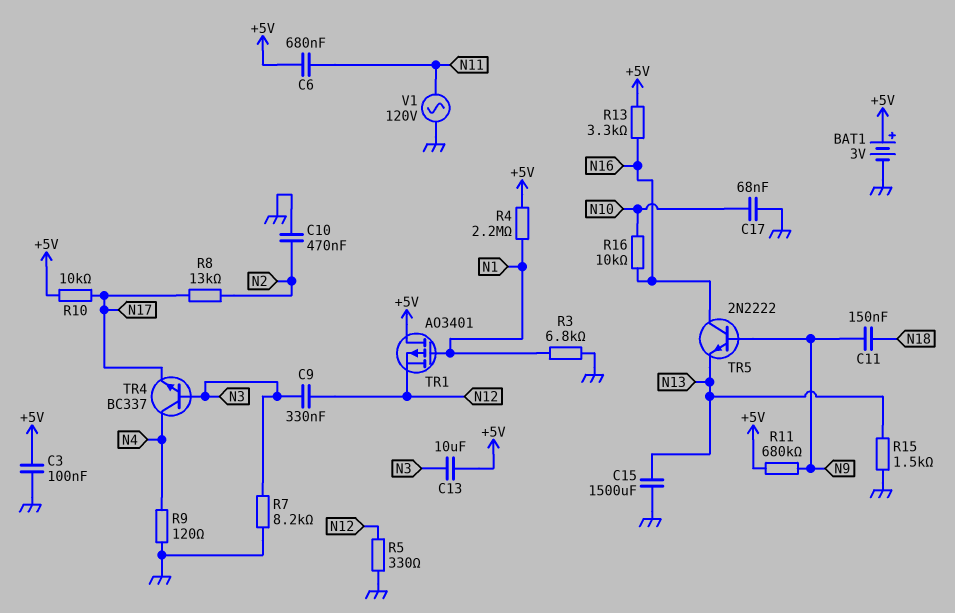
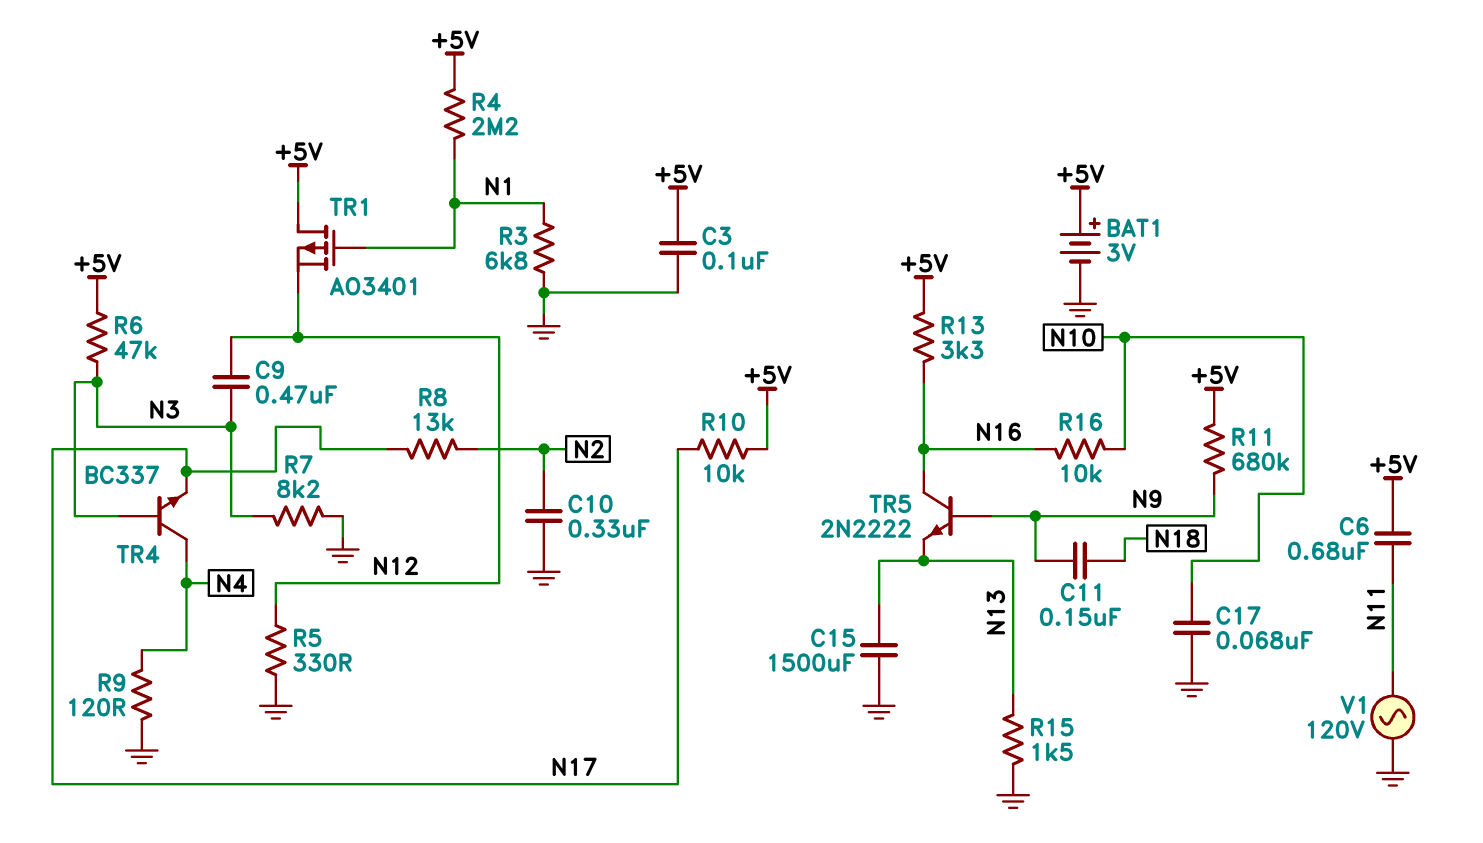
C9: 330nF (N3, N12) -> 470nF (N3, N12)
C10: 470nF (GND, N2) -> 330nF (GND, N2)
C13: 10uF (+5V, N3) -> none
R6: none -> 47k (+5V, N3)

